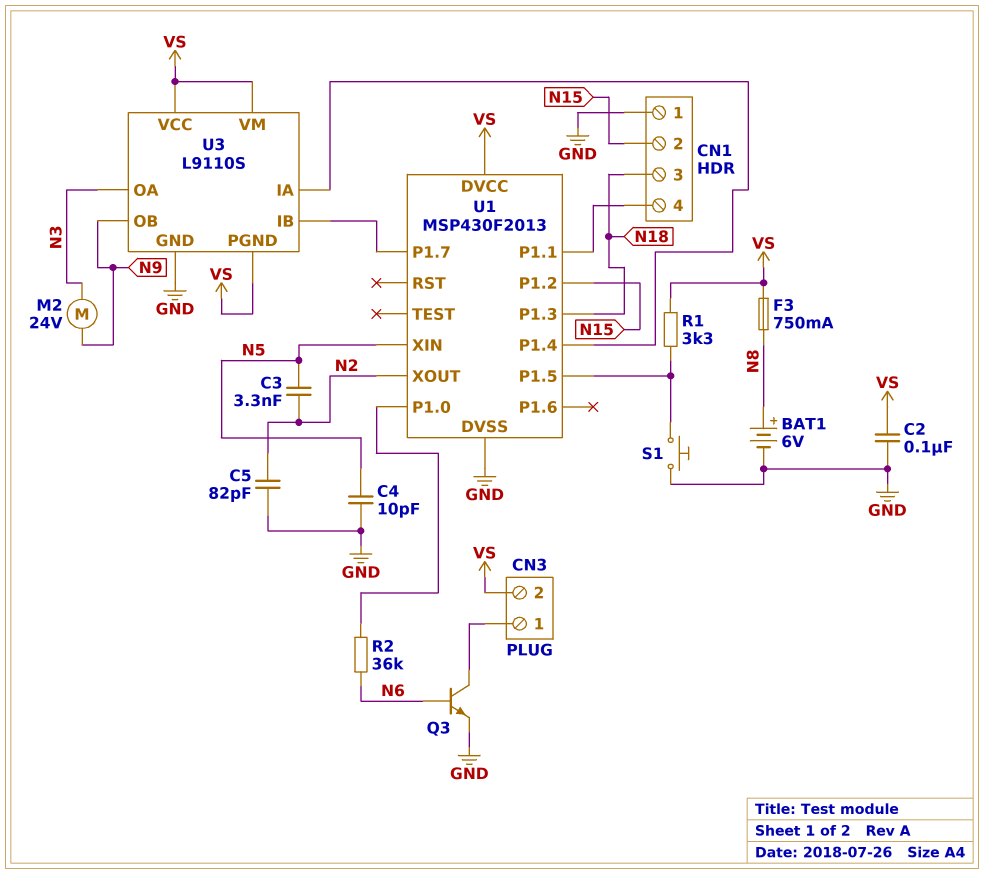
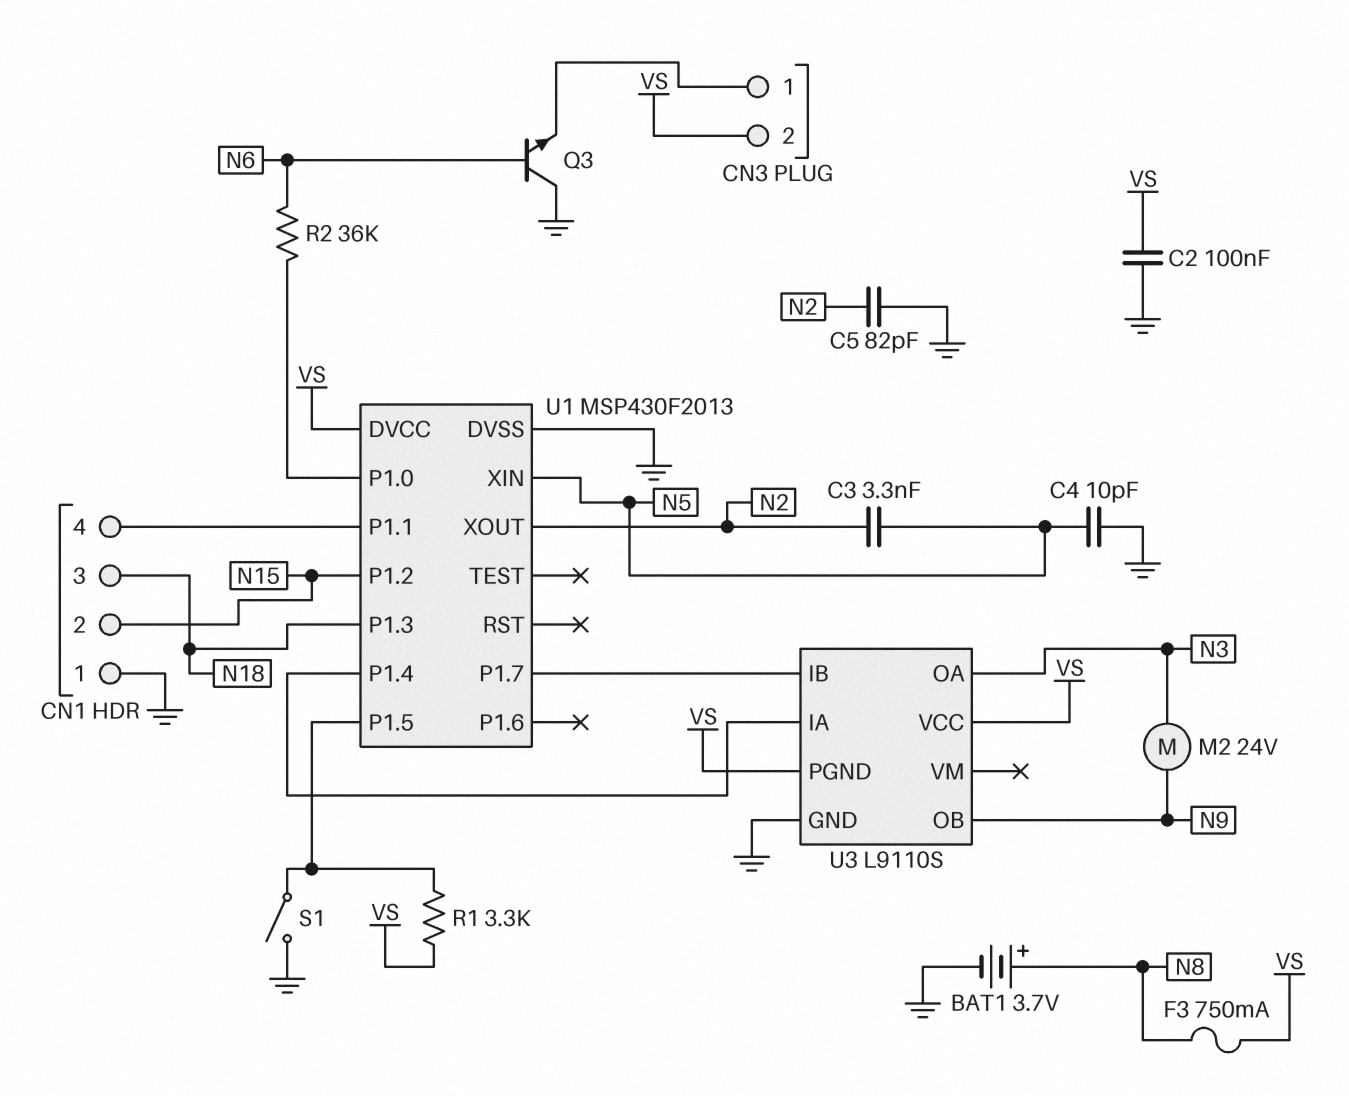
BAT1: 6V (plus N8, minus GND) -> 3.7V (plus N8, minus GND)
Q3: NPN (B N6, C CN3/1, E GND) -> NPN (B N6, C GND, E CN3/1)
S1: button (GND, U1/P1.5) -> switch (GND, U1/P1.5)
U3 pin VM: VS -> none

